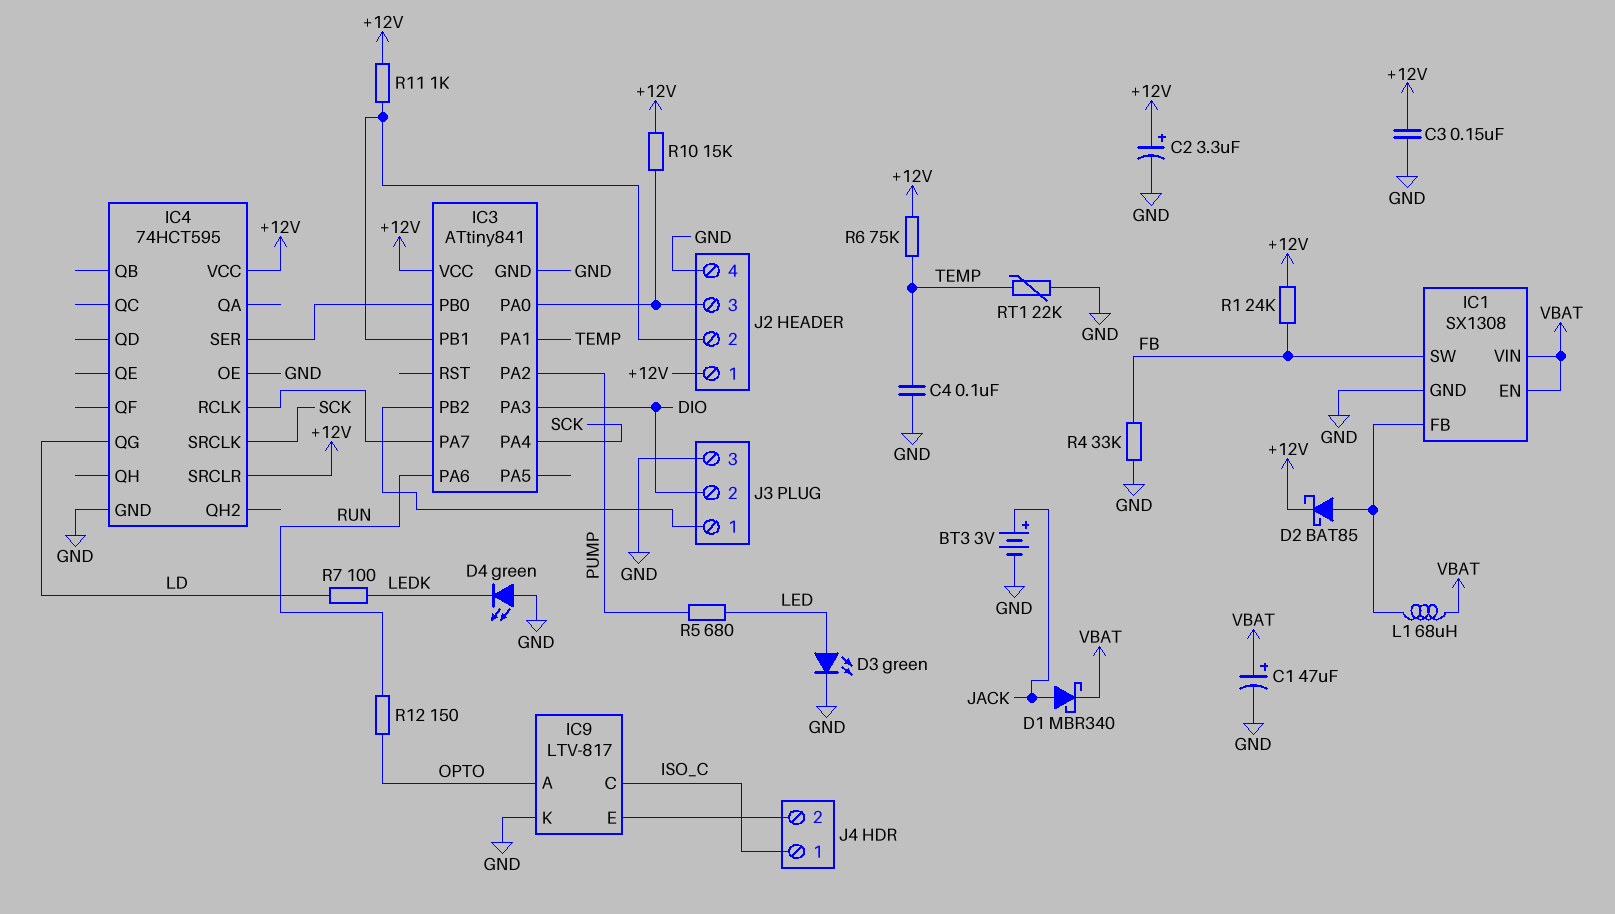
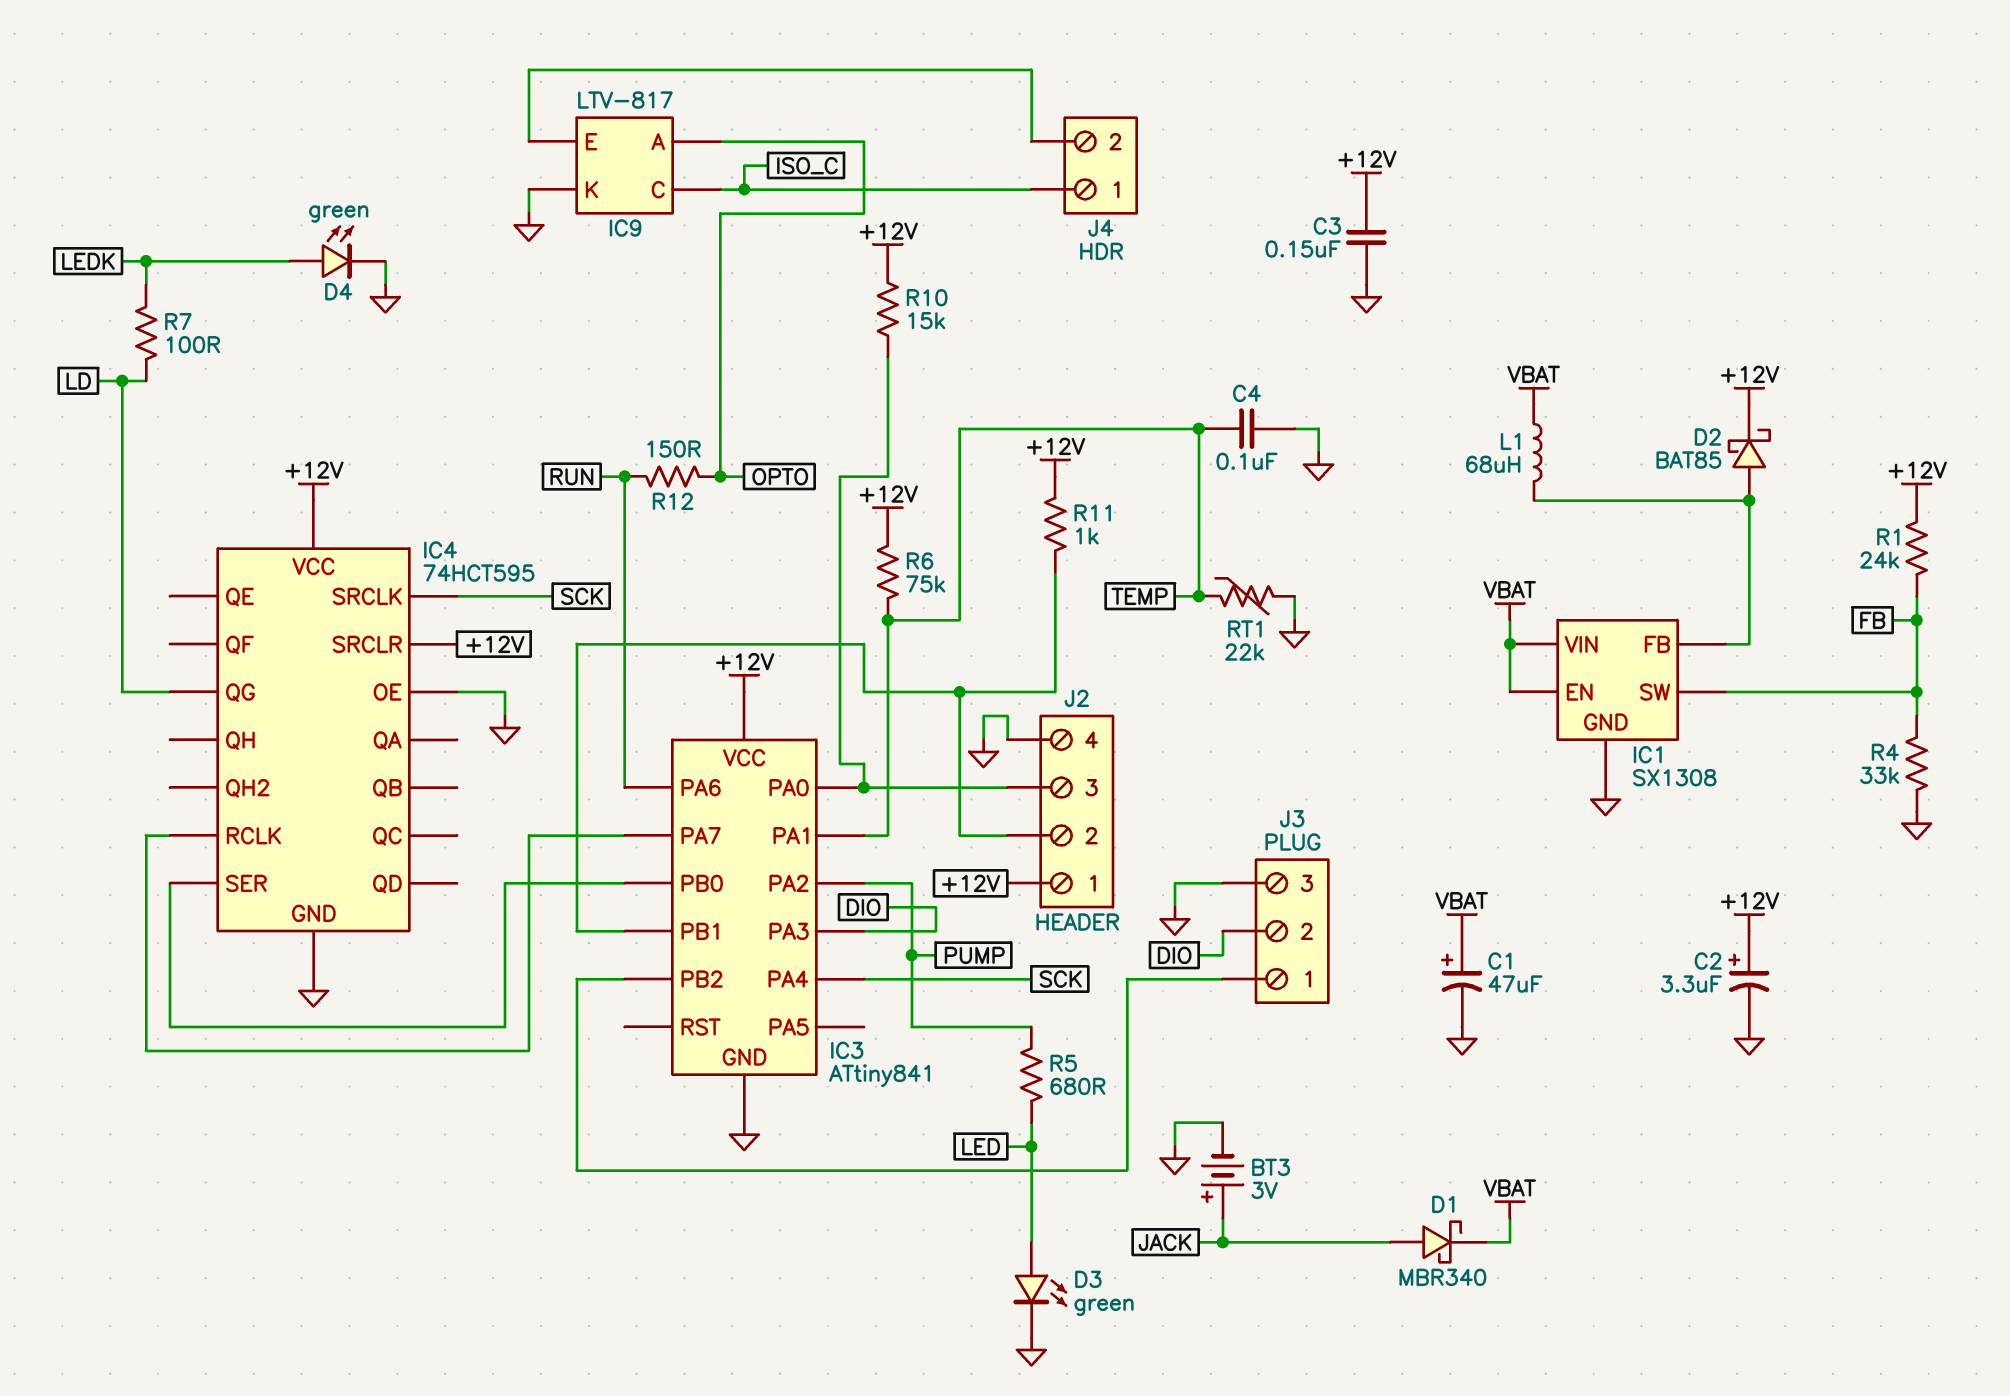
D4: LED green (A GND, K LEDK) -> LED green (A LEDK, K GND)

